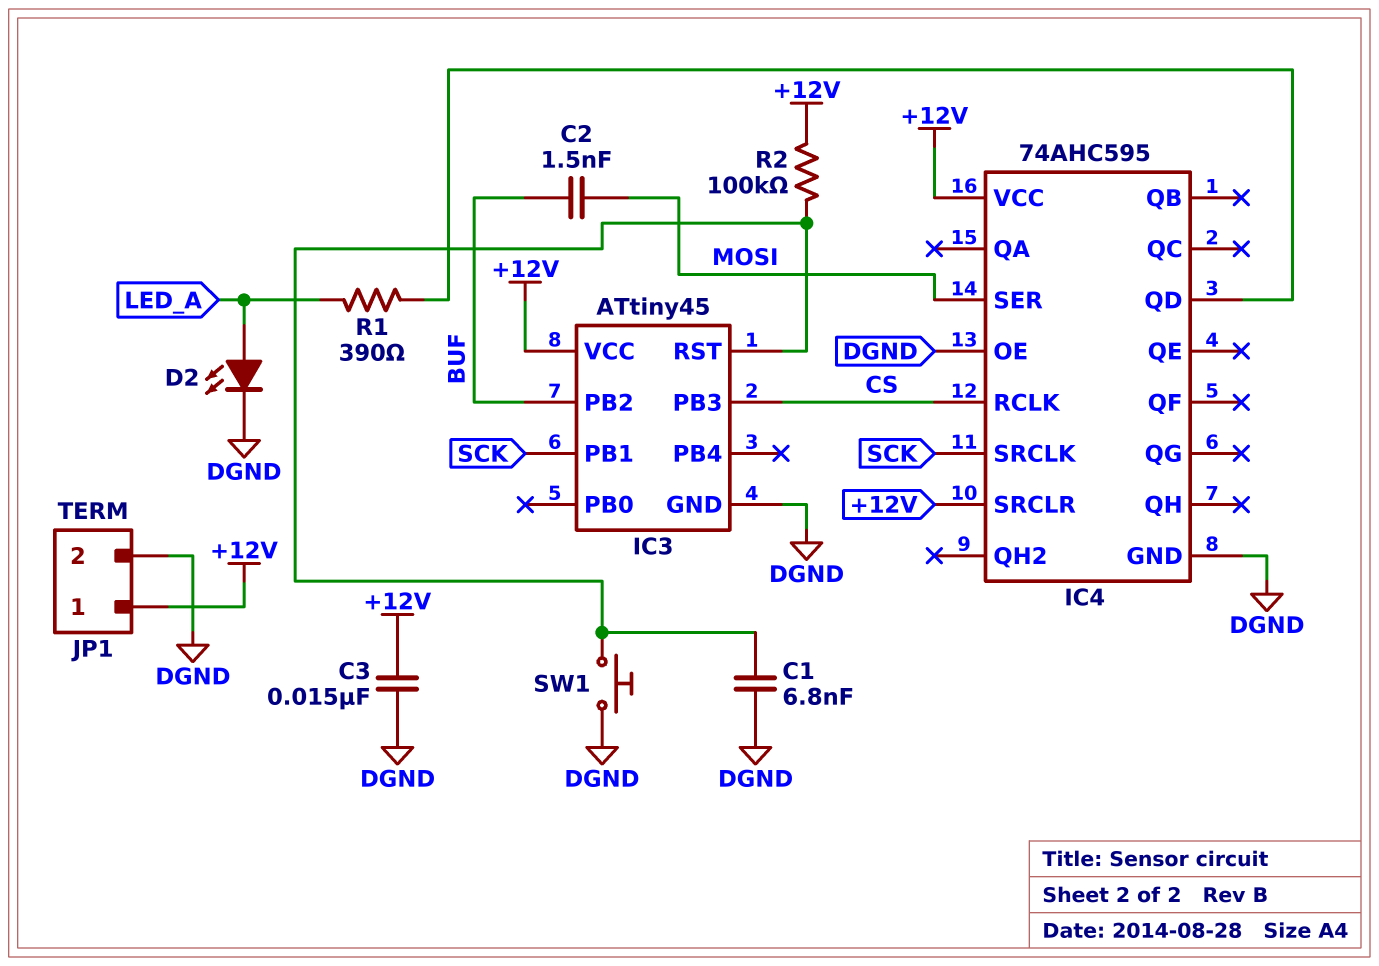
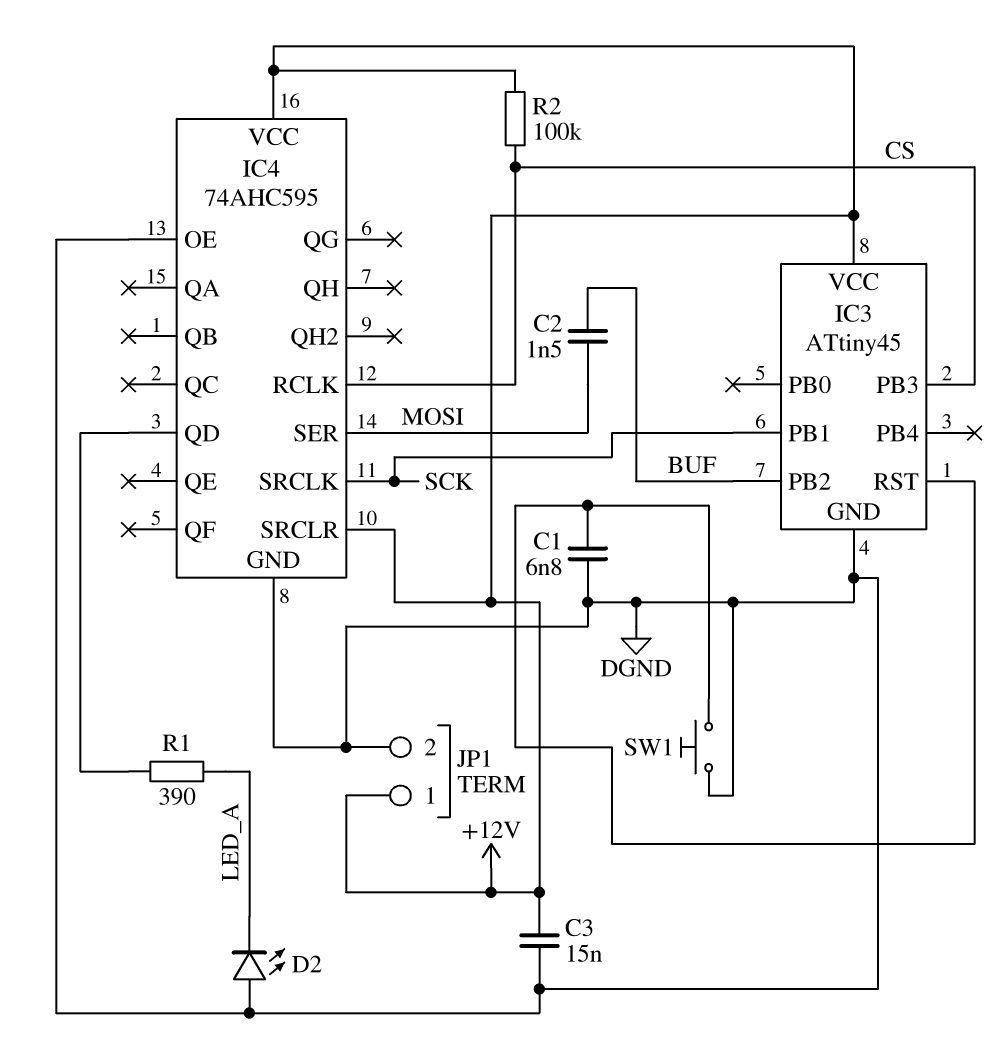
D2: LED (A LED_A, K DGND) -> LED (A DGND, K LED_A)
R2: 100k (+12V, IC3/RST) -> 100k (+12V, CS)

